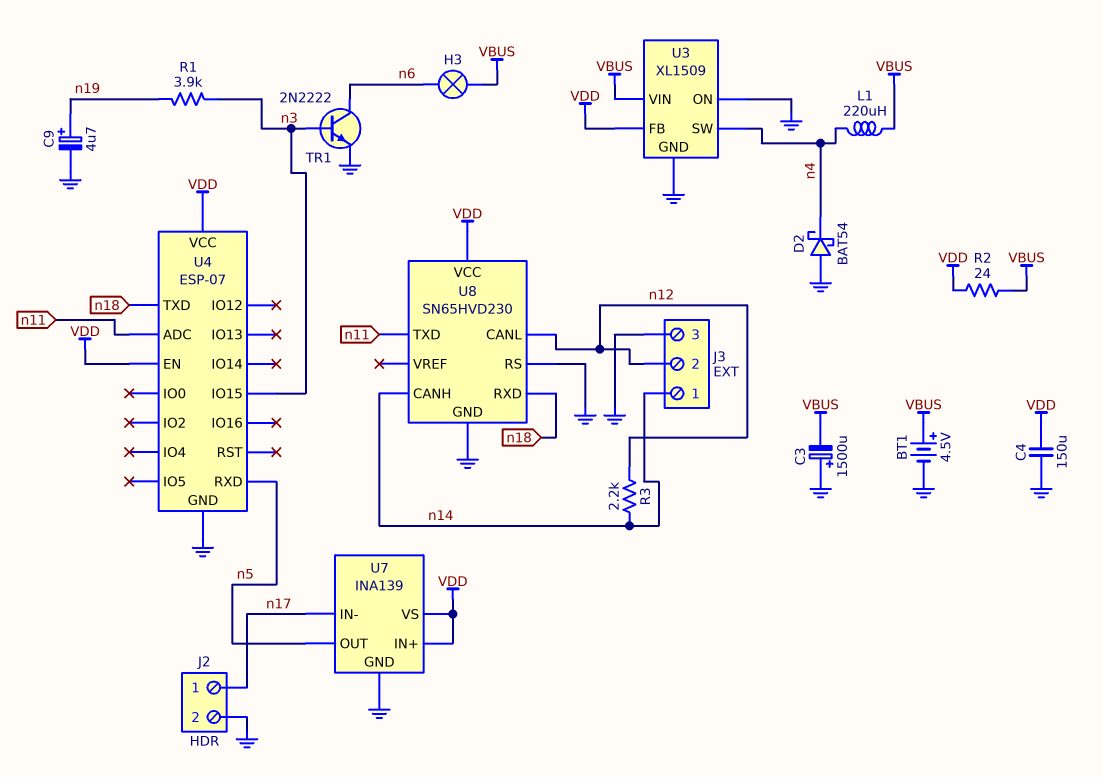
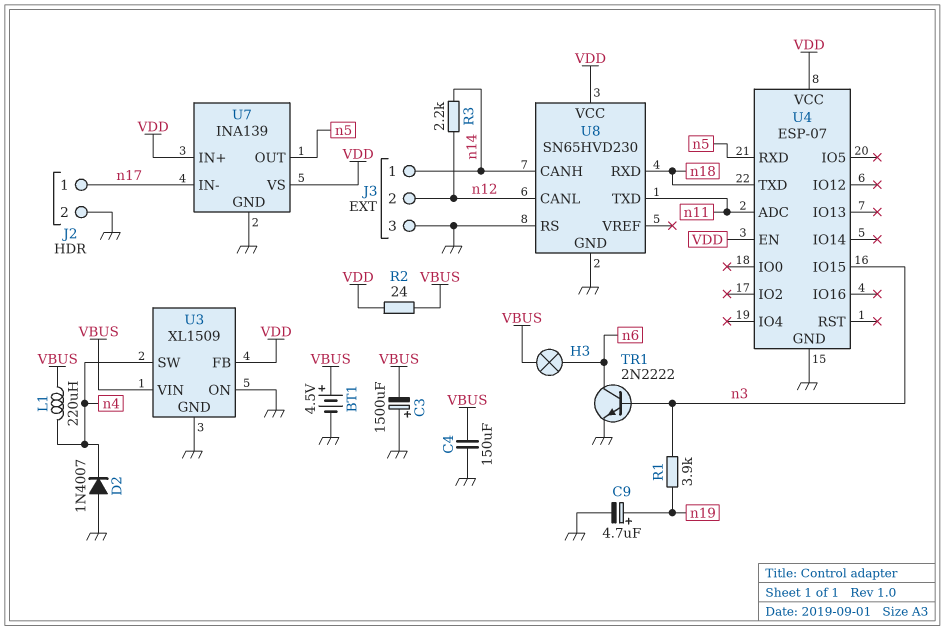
C4: 150uF (GND, VDD) -> 150uF (GND, VBUS)
D2: schottky BAT54 (A GND, K n4) -> diode 1N4007 (A GND, K n4)

